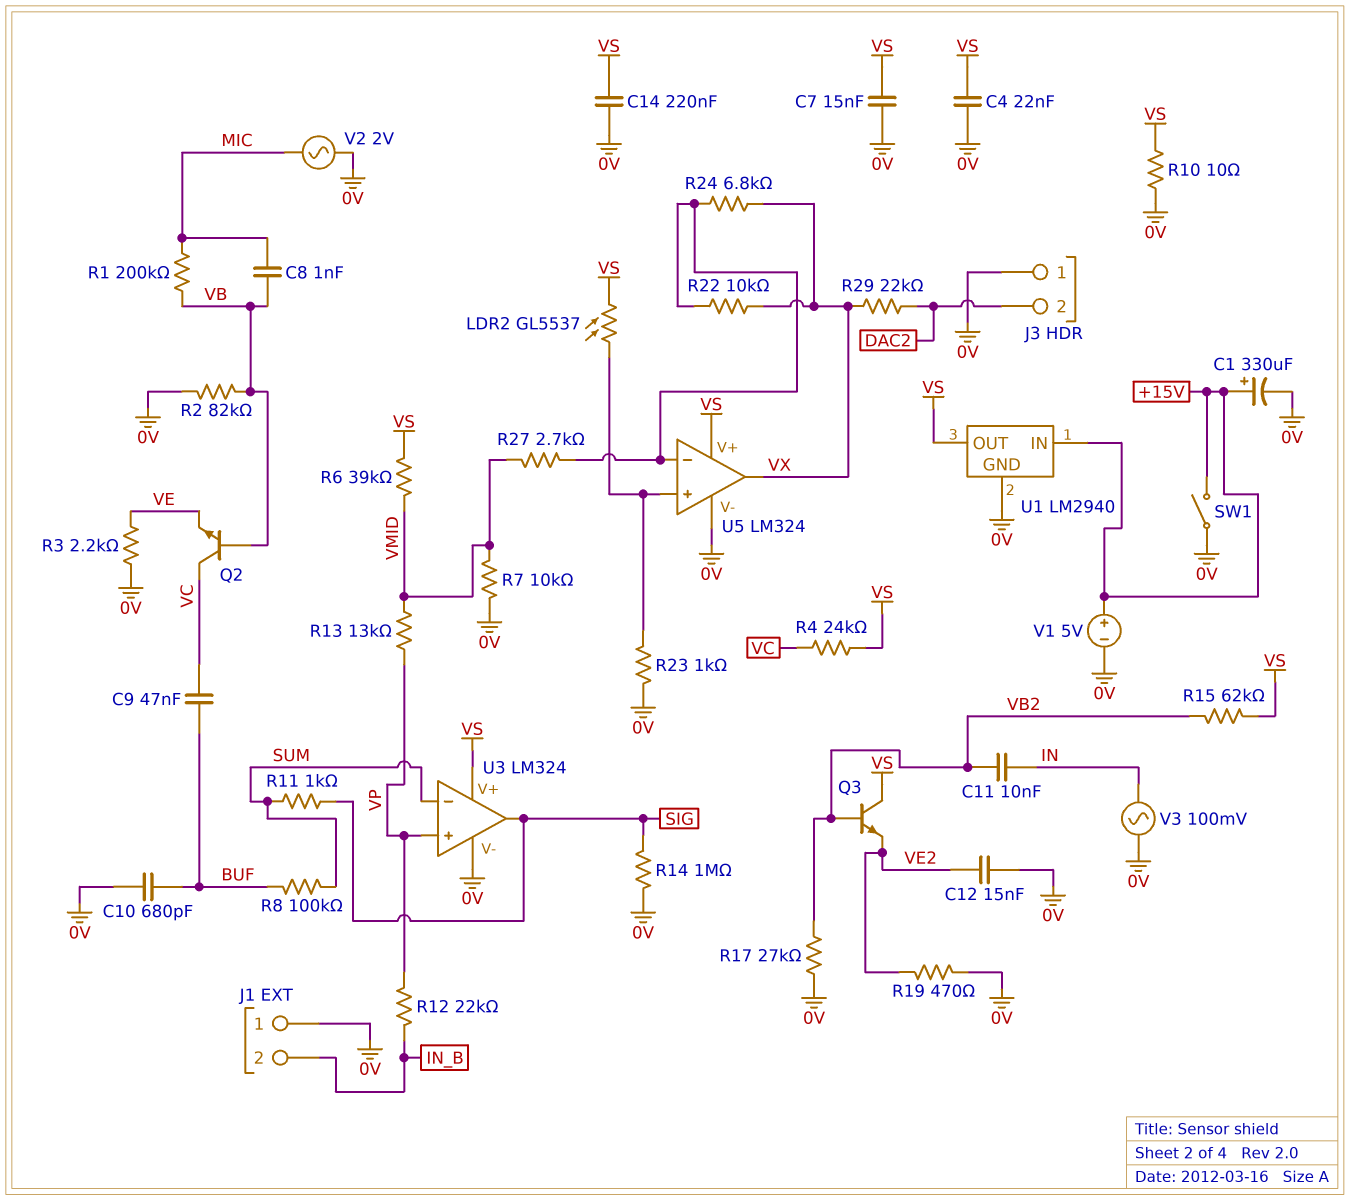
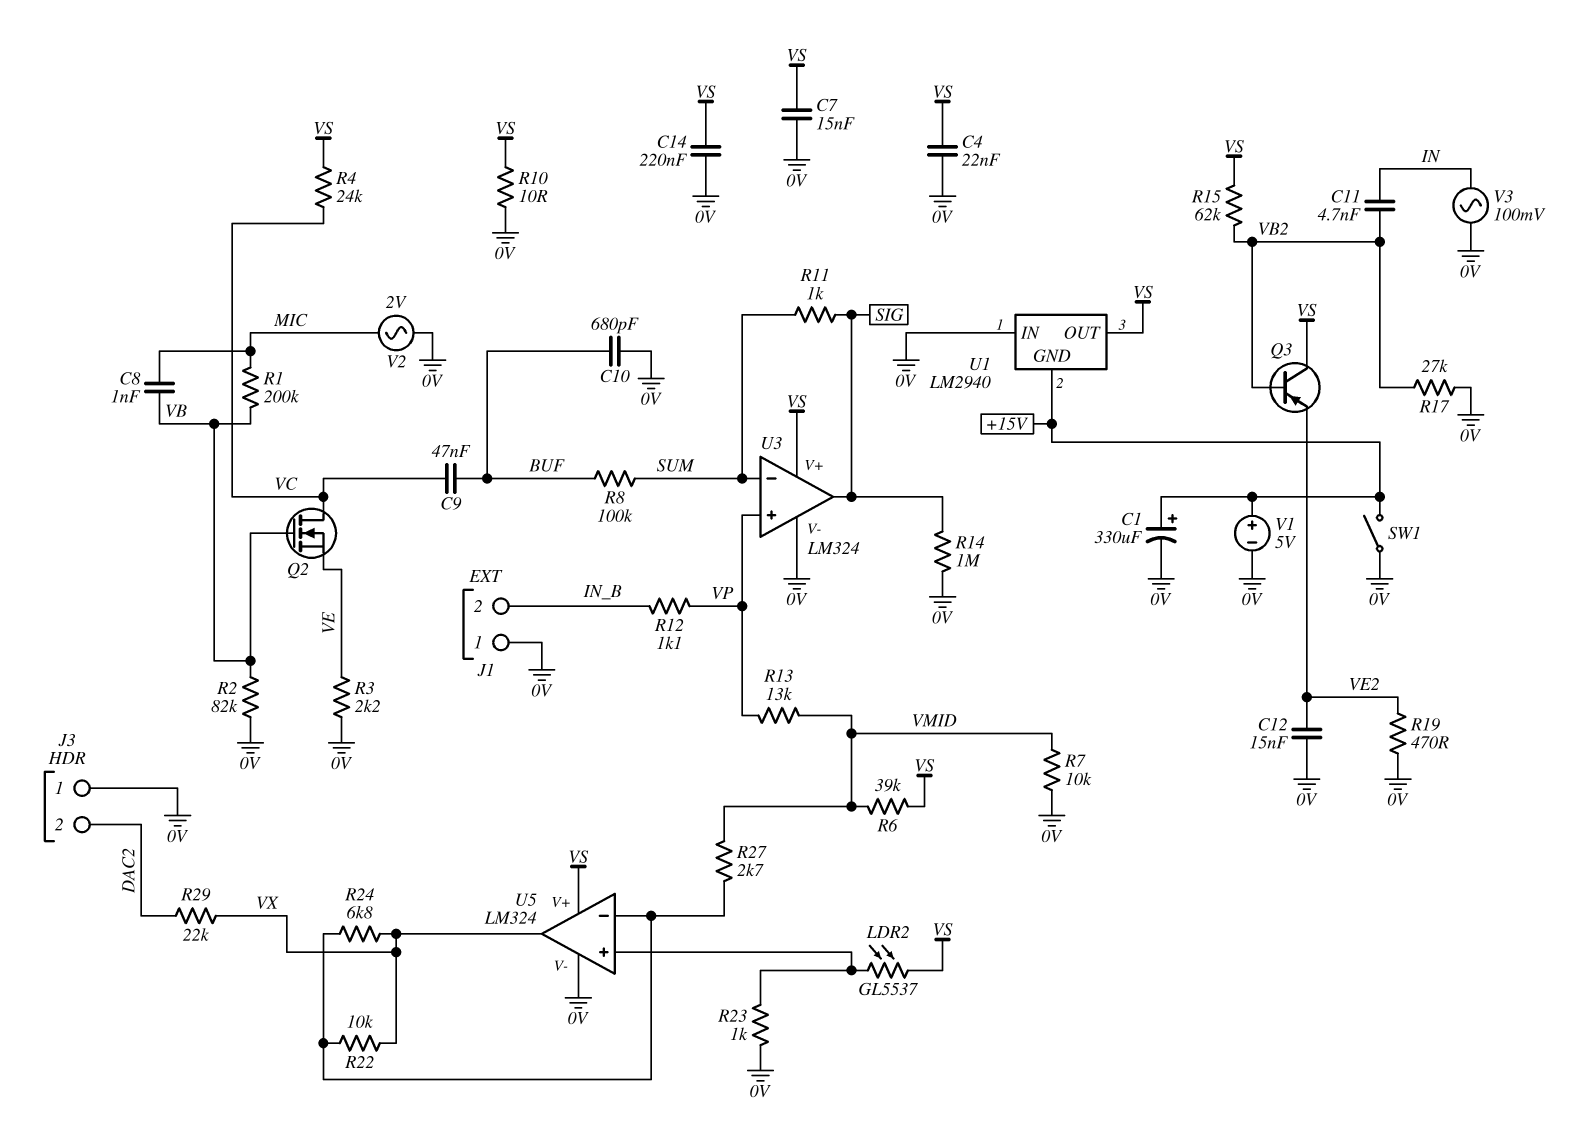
C11: 10nF (IN, VB2) -> 4.7nF (IN, VB2)
Q2: NPN (B VB, C VC, E VE) -> NMOS (G VB, D VC, S VE)
Q3: NPN (B VB2, C VS, E VE2) -> PNP (B VB2, C VS, E VE2)
R12: 22k (IN_B, VP) -> 1.1k (IN_B, VP)
U1 pin GND: 0V -> +15V
U1 pin IN: +15V -> 0V

